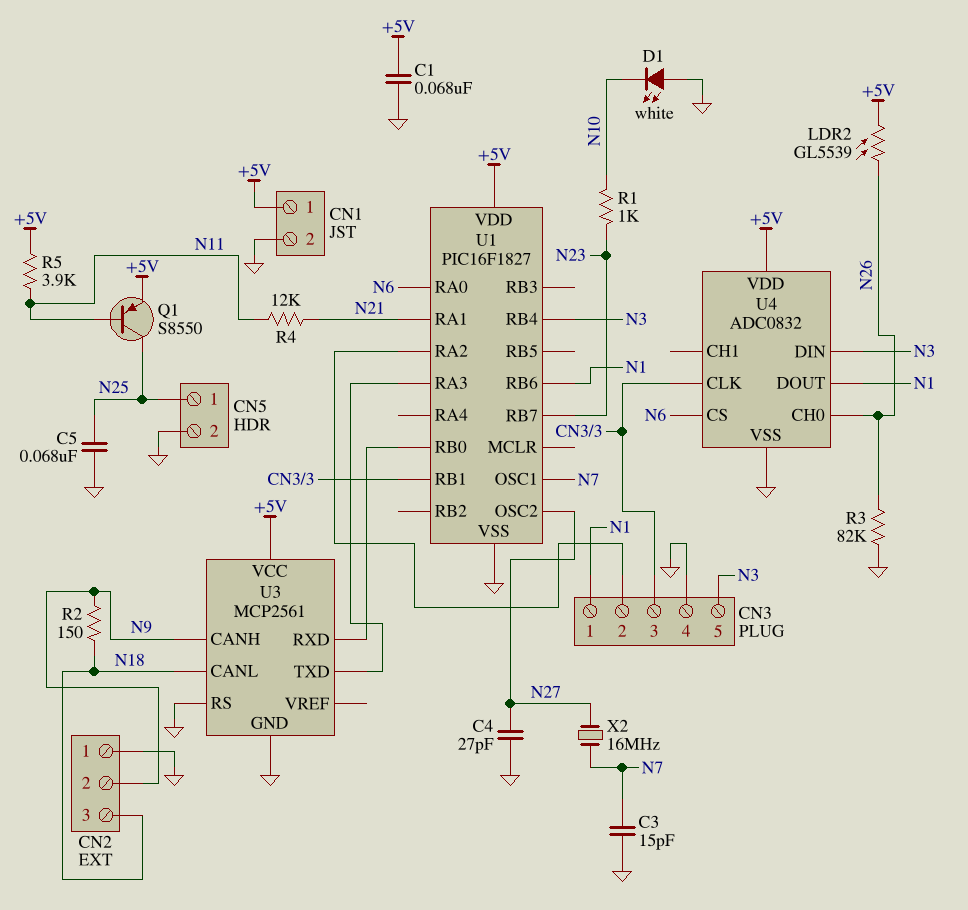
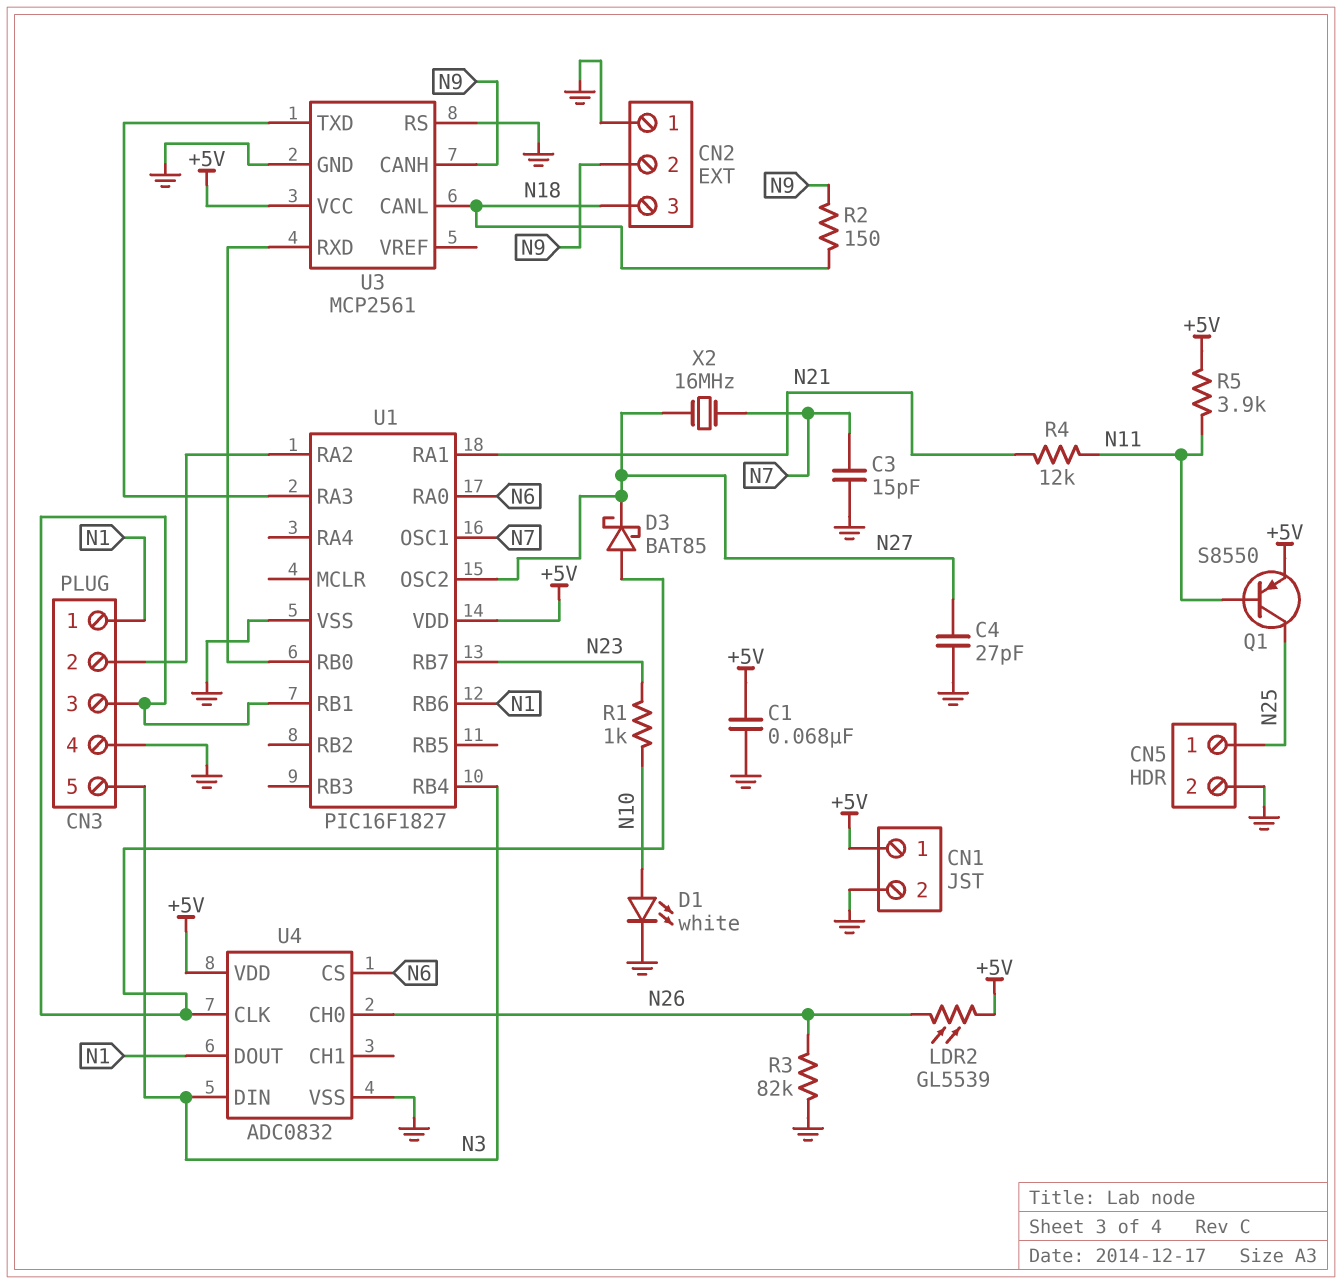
C5: 68nF (GND, N25) -> none
D1: LED white (A GND, K N10) -> LED white (A N10, K GND)
D3: none -> schottky BAT85 (A CN3/3, K N27)

